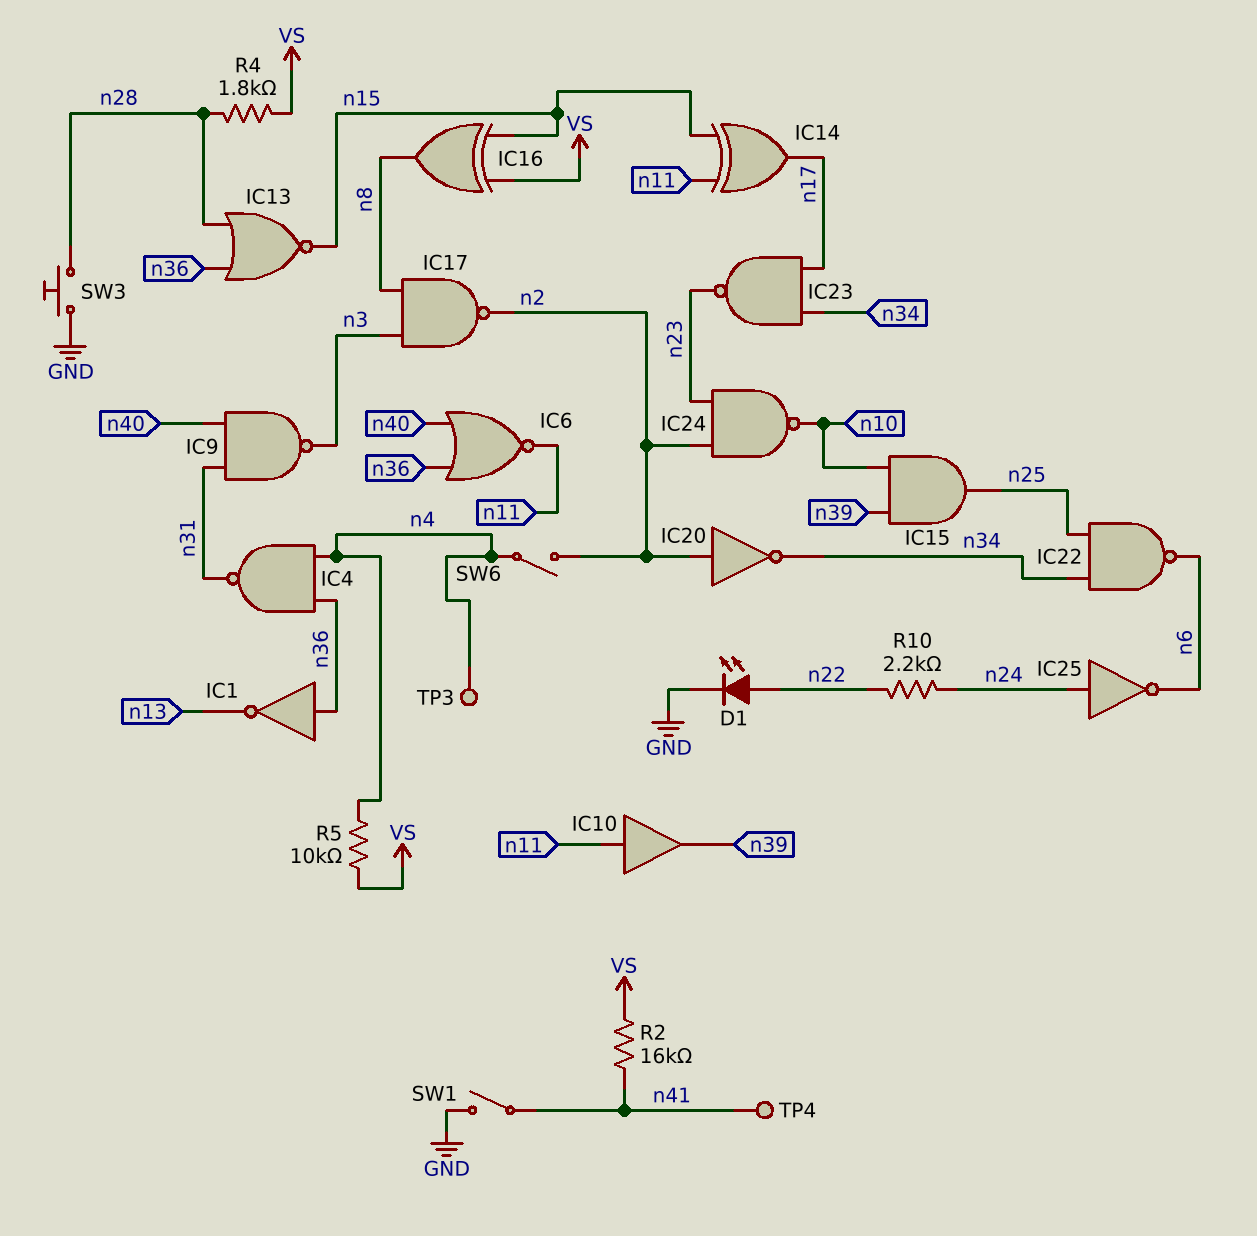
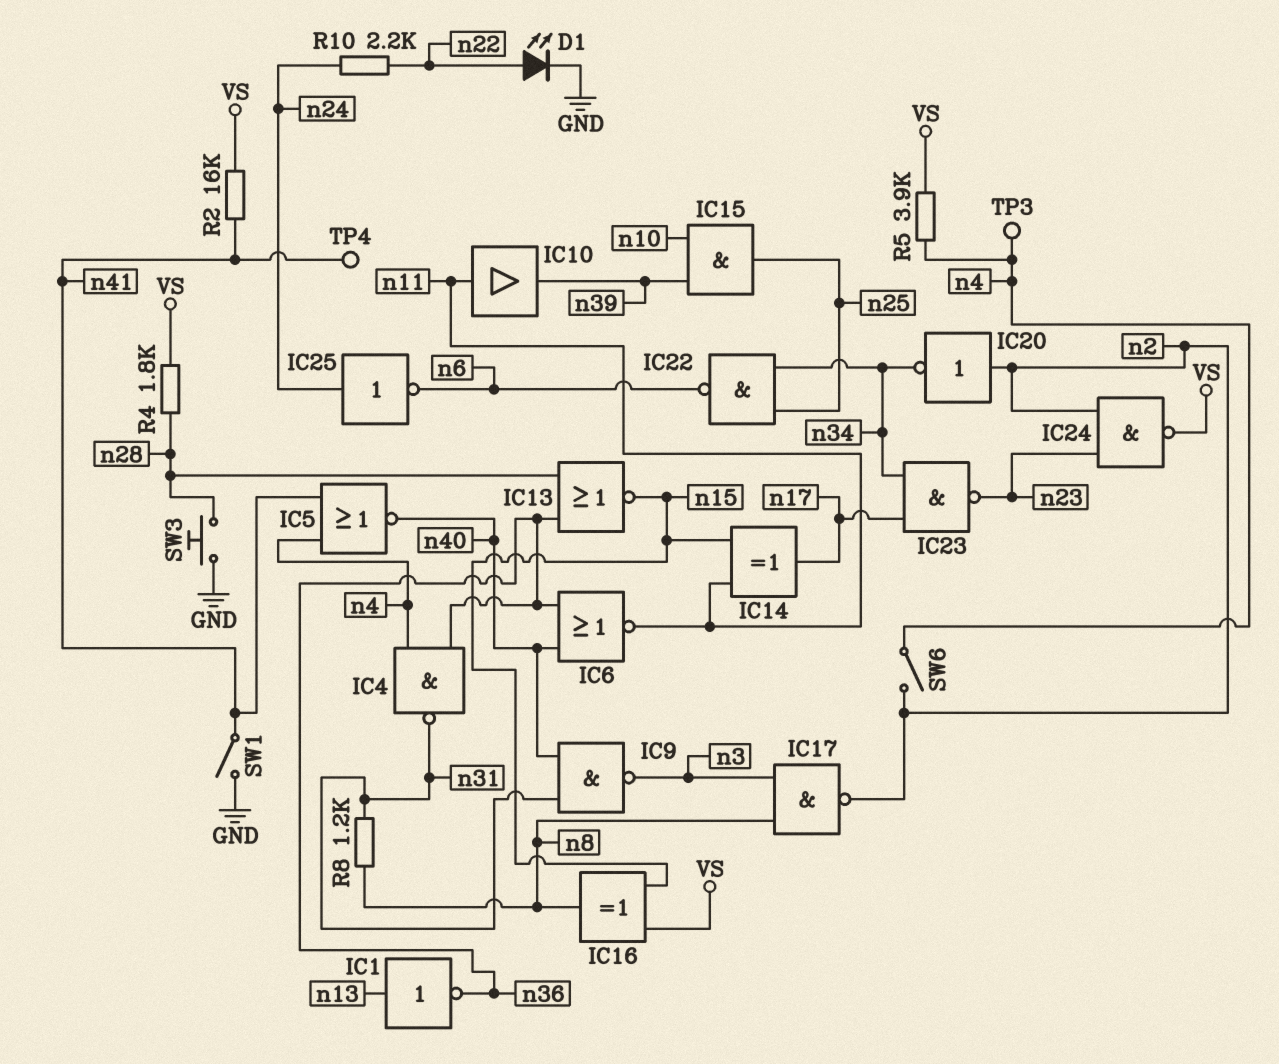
IC1: NOT (in n36, out n13) -> NOT (in n13, out n36)
IC5: none -> NOR (in n4, in n41, out n40)
IC24: NAND (in n2, in n23, out n10) -> NAND (in n2, in n23, out VS)
R5: 10k (VS, n4) -> 3.9k (VS, n4)
R8: none -> 1.2k (n8, n31)

